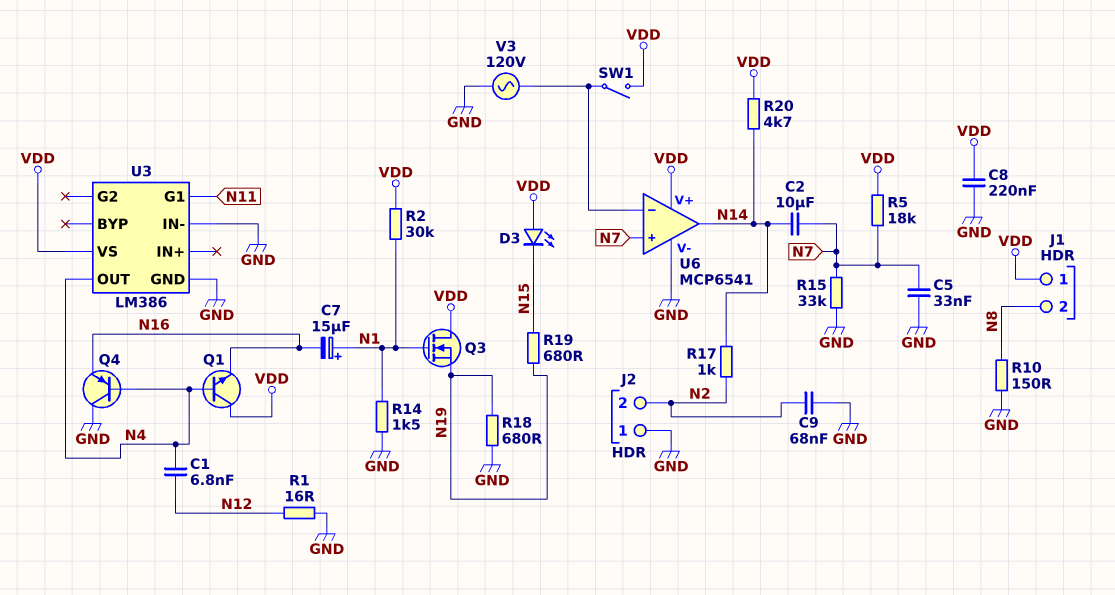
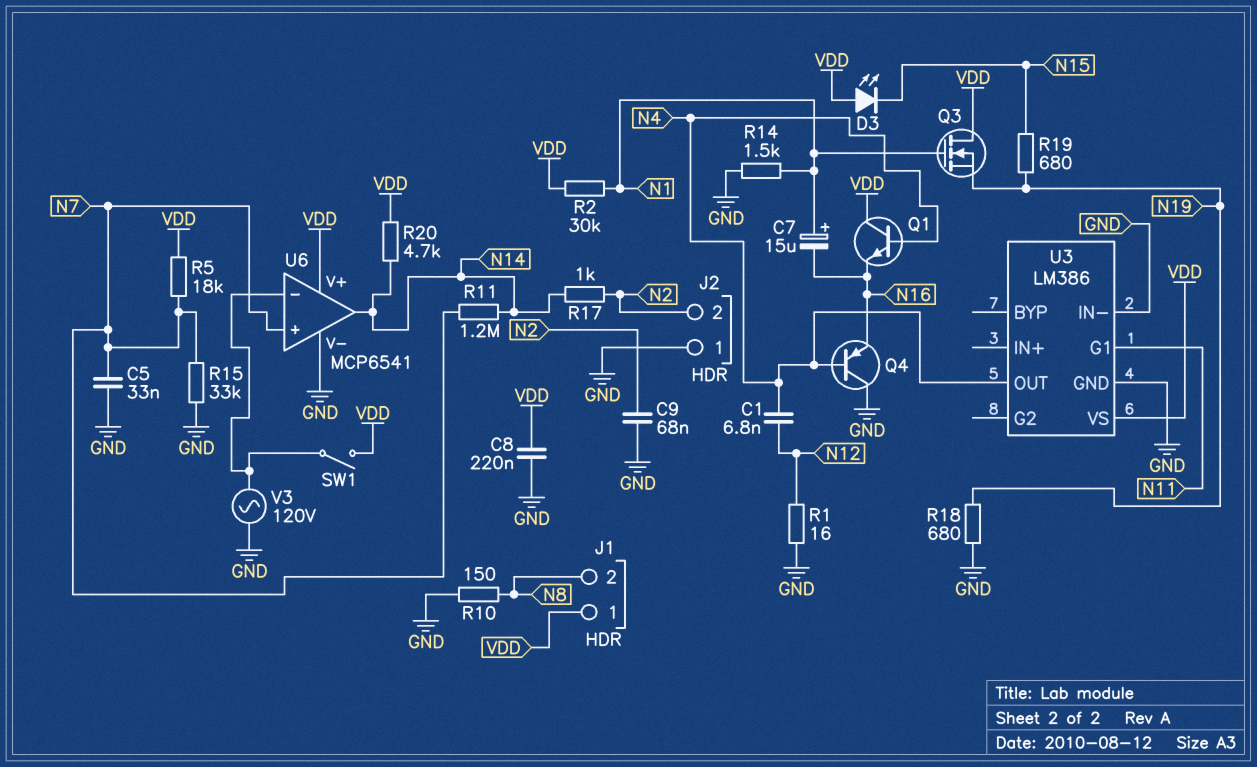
C2: 10uF (N7, N14) -> none
R11: none -> 1.2M (N7, N14)

